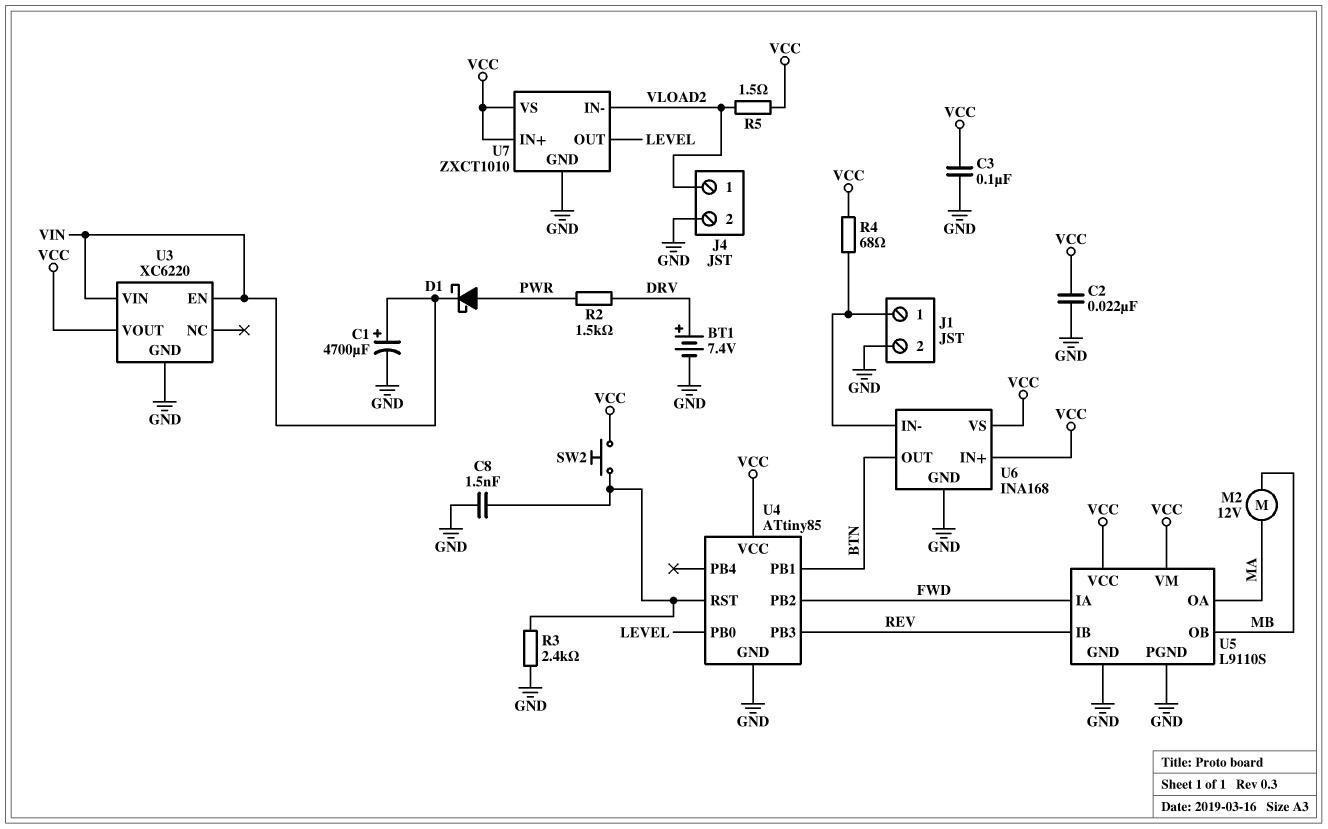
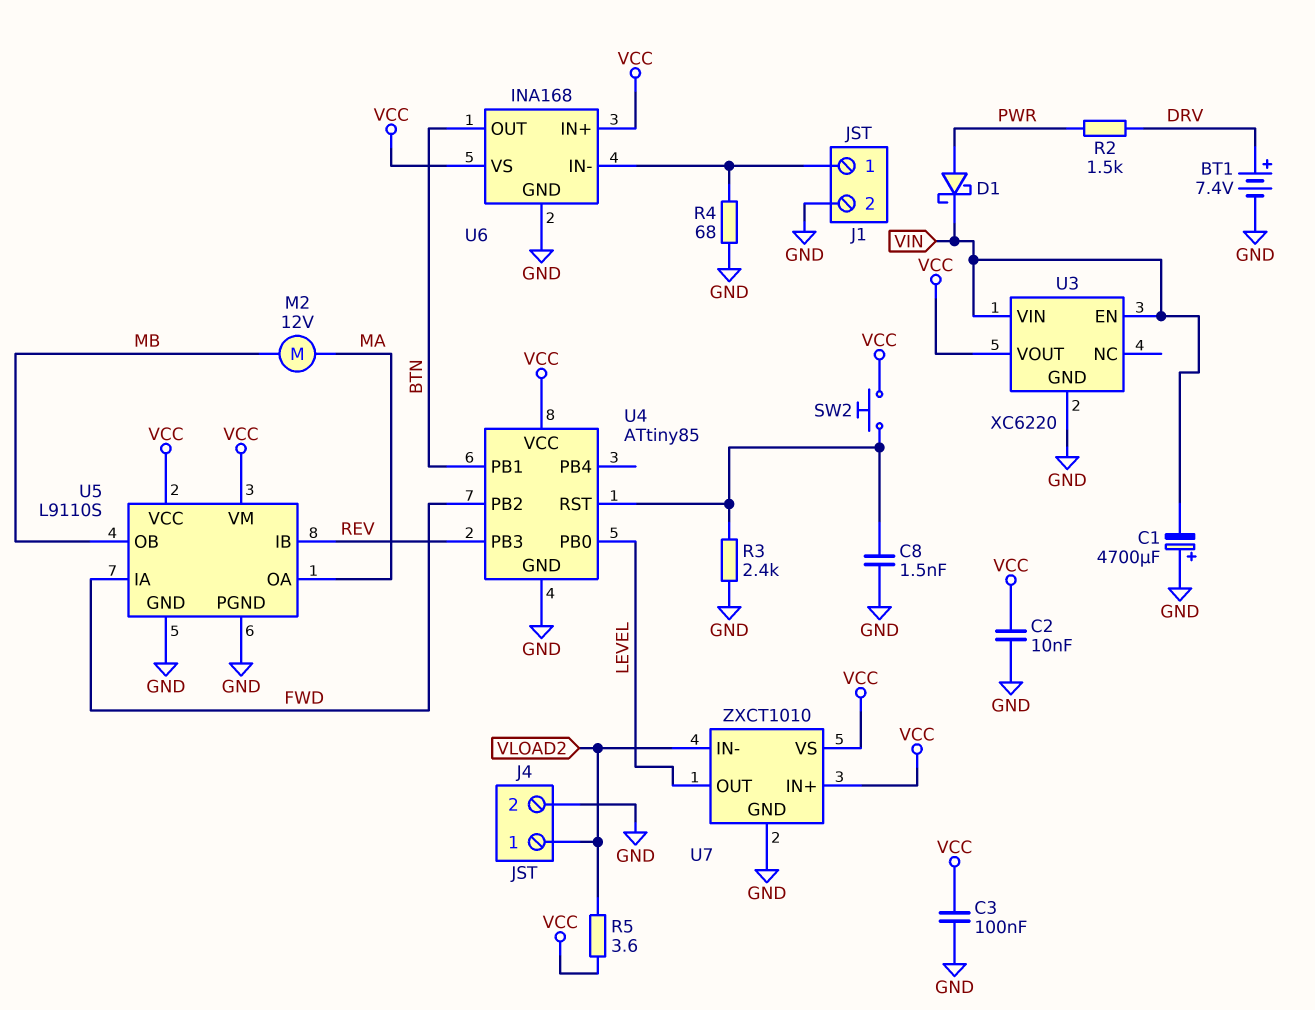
C1: 4700uF (plus VIN, minus GND) -> 4700uF (plus GND, minus VIN)
C2: 22nF (GND, VCC) -> 10nF (GND, VCC)
R4: 68 (J1/1, VCC) -> 68 (GND, J1/1)
R5: 1.5 (VCC, VLOAD2) -> 3.6 (VCC, VLOAD2)

